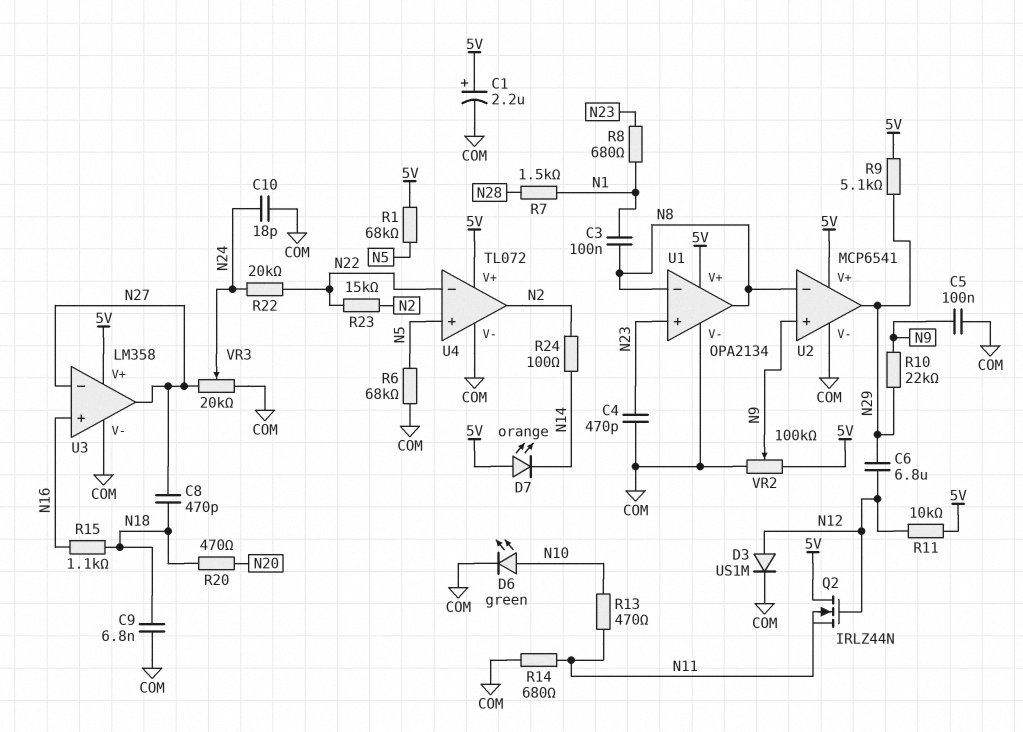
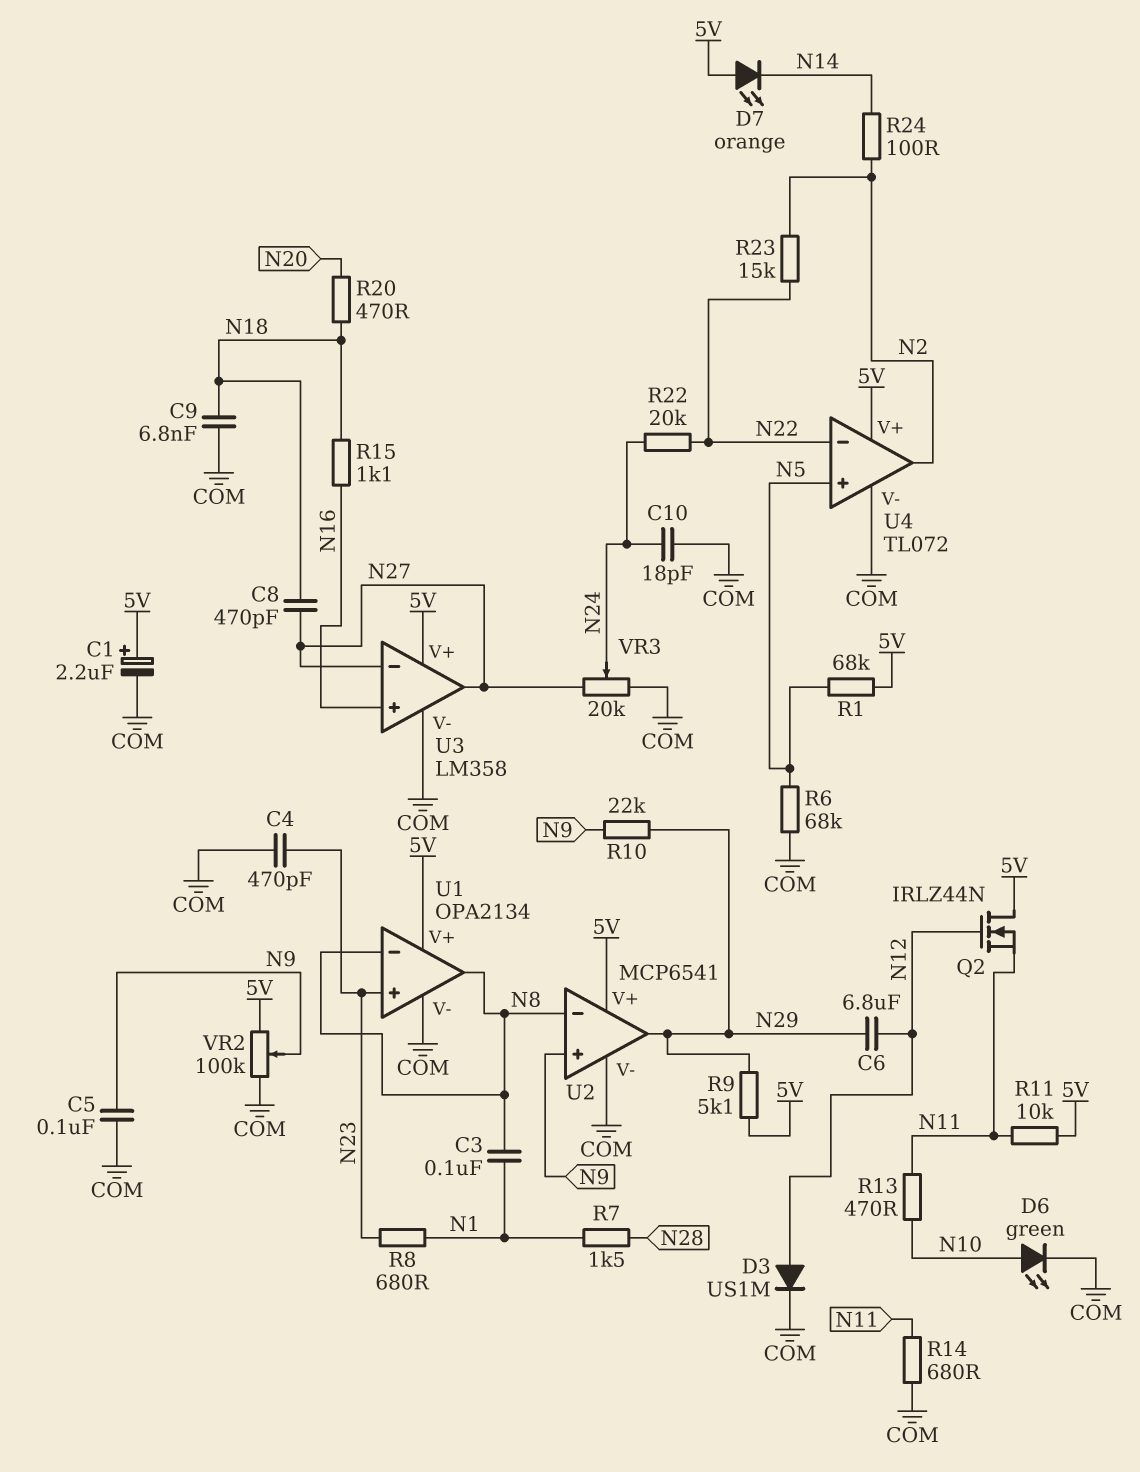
R11: 10k (5V, N12) -> 10k (5V, N11)

